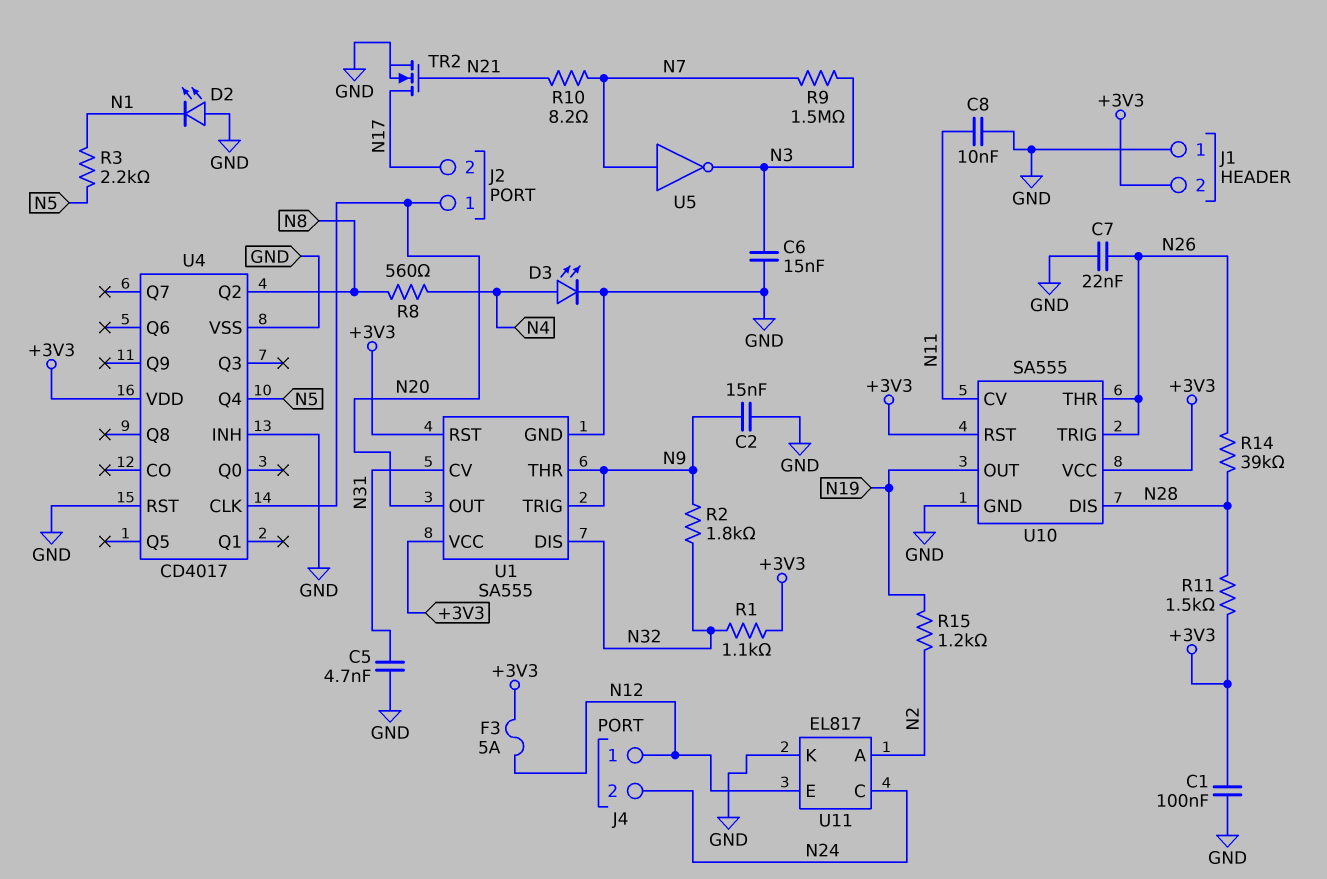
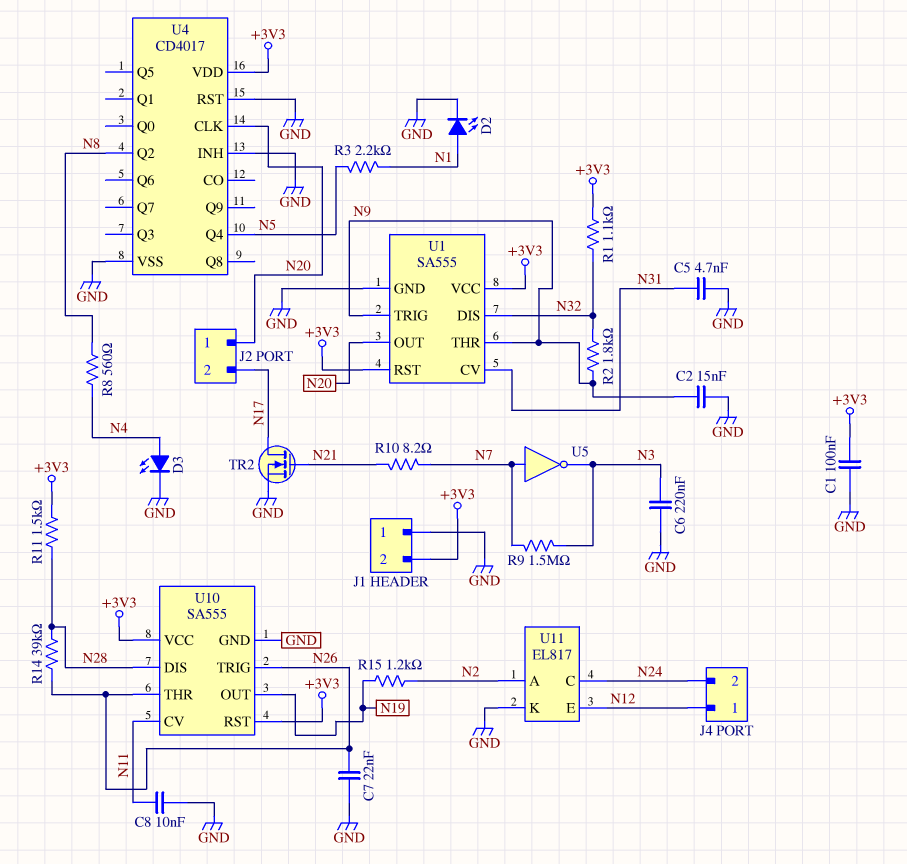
C6: 15nF (GND, N3) -> 220nF (GND, N3)
D2: LED (A GND, K N1) -> LED (A N1, K GND)
F3: 5A (+3V3, N12) -> none

